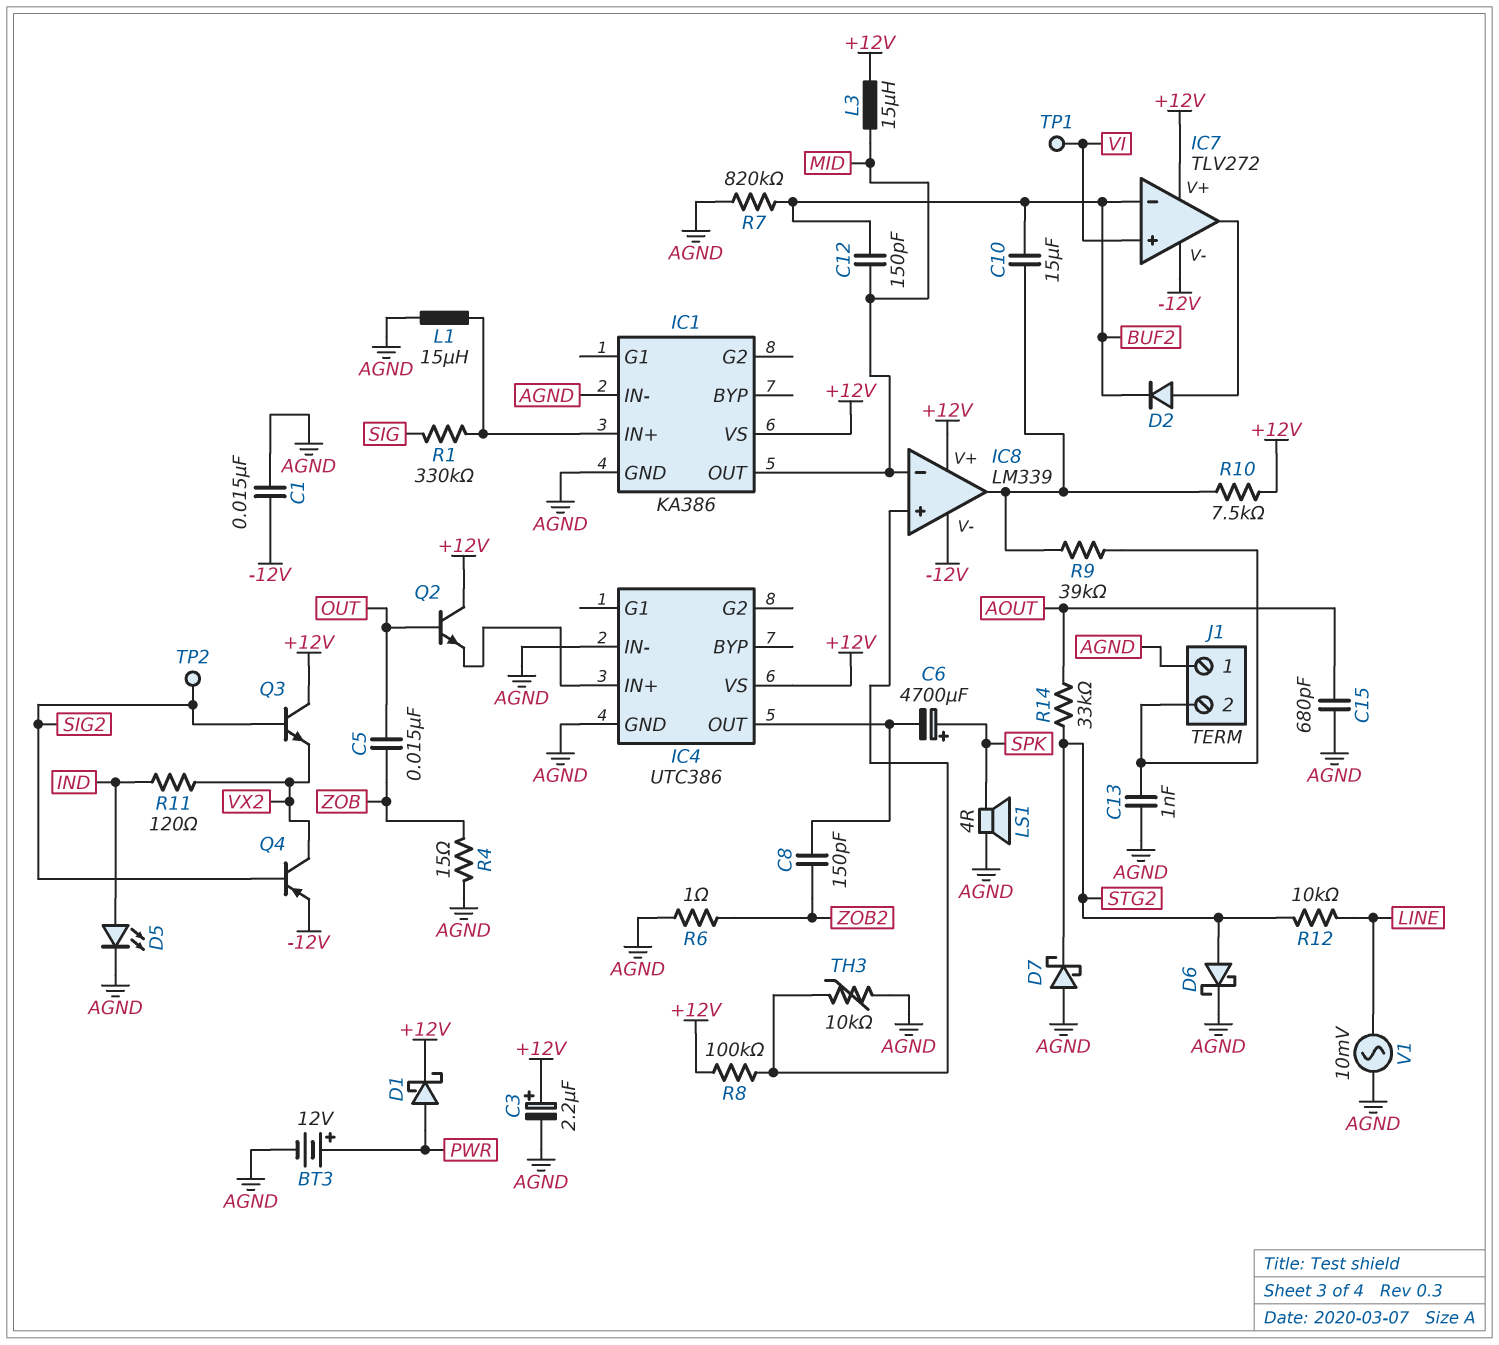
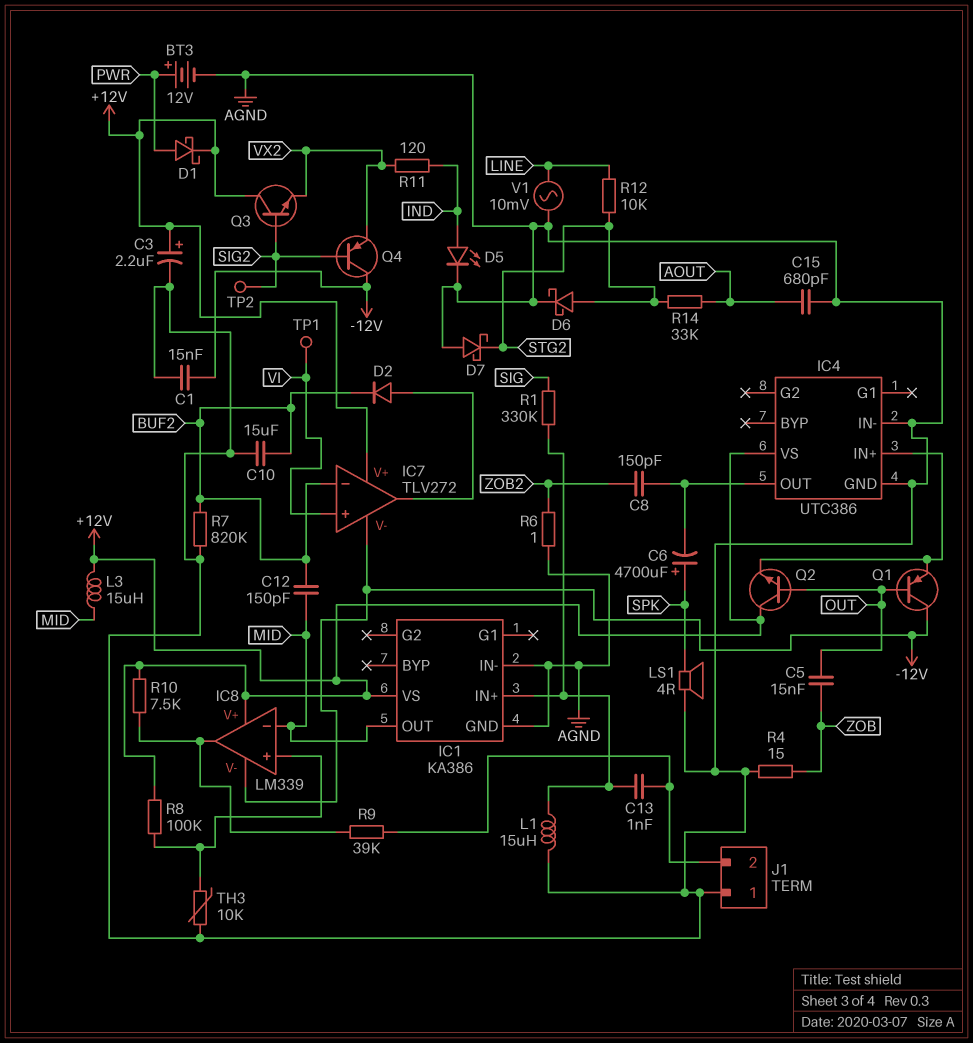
C10: 15uF (BUF2, IC8/out) -> 15uF (AGND, BUF2)
C13: 1nF (AGND, J1/2) -> 1nF (IC1/IN+, J1/2)
Q1: none -> PNP (B OUT, C -12V, E IC4/IN+)
Q4: PNP (B SIG2, C VX2, E -12V) -> PNP (B SIG2, C -12V, E VX2)

